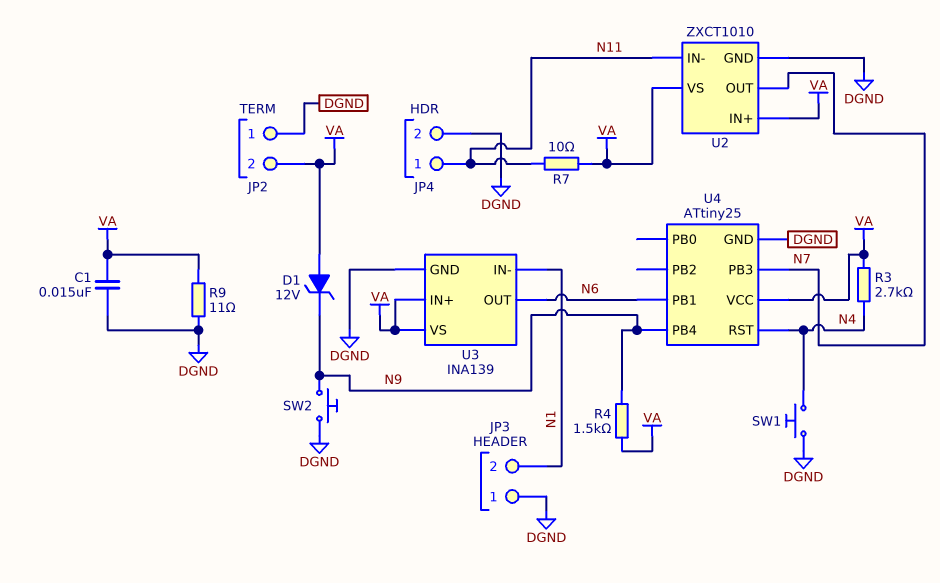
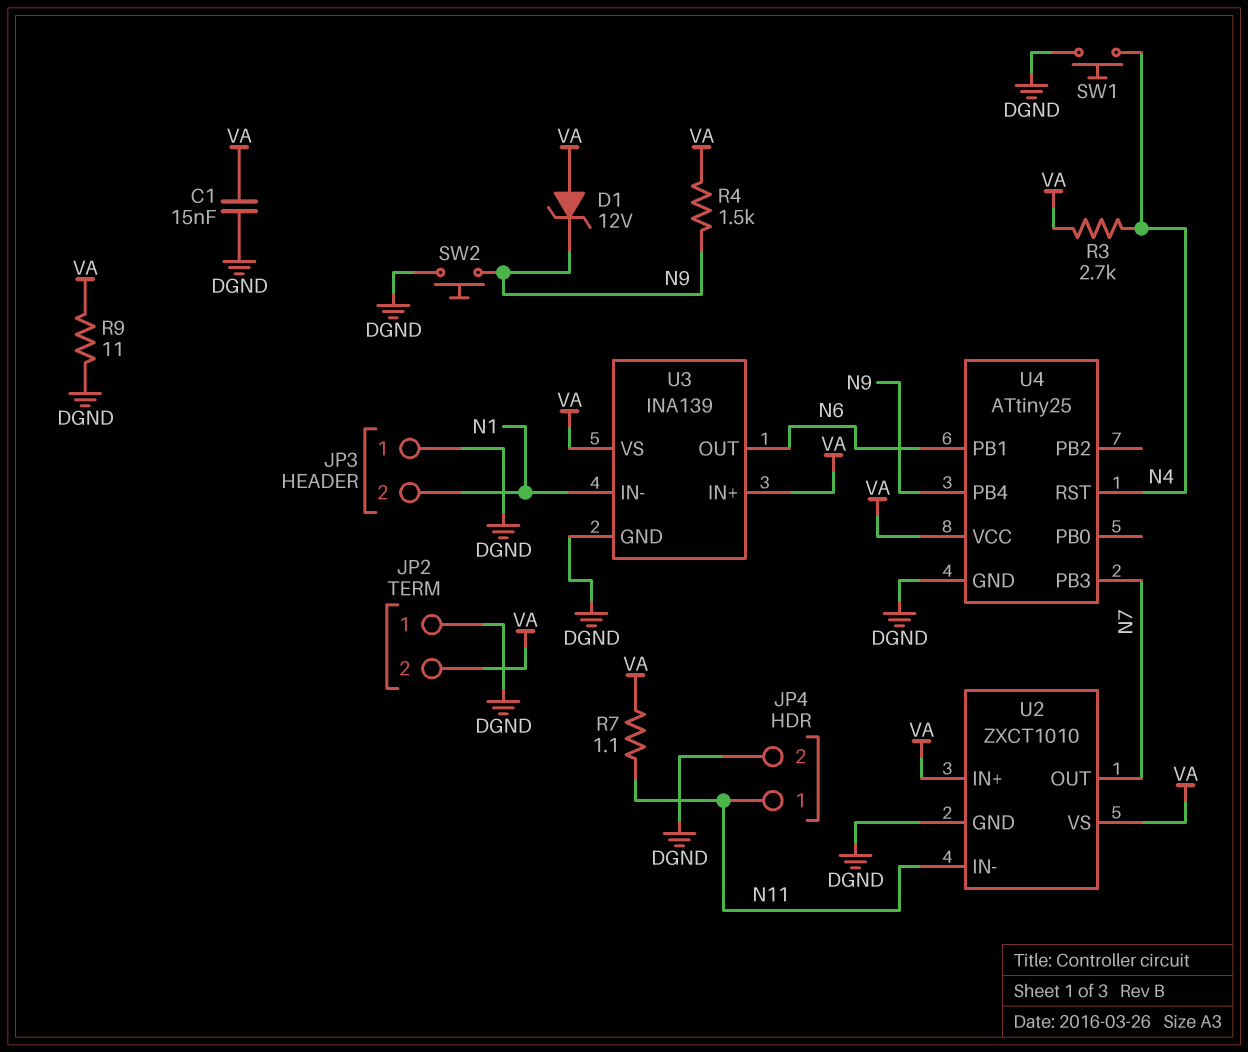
R7: 10 (N11, VA) -> 1.1 (N11, VA)

